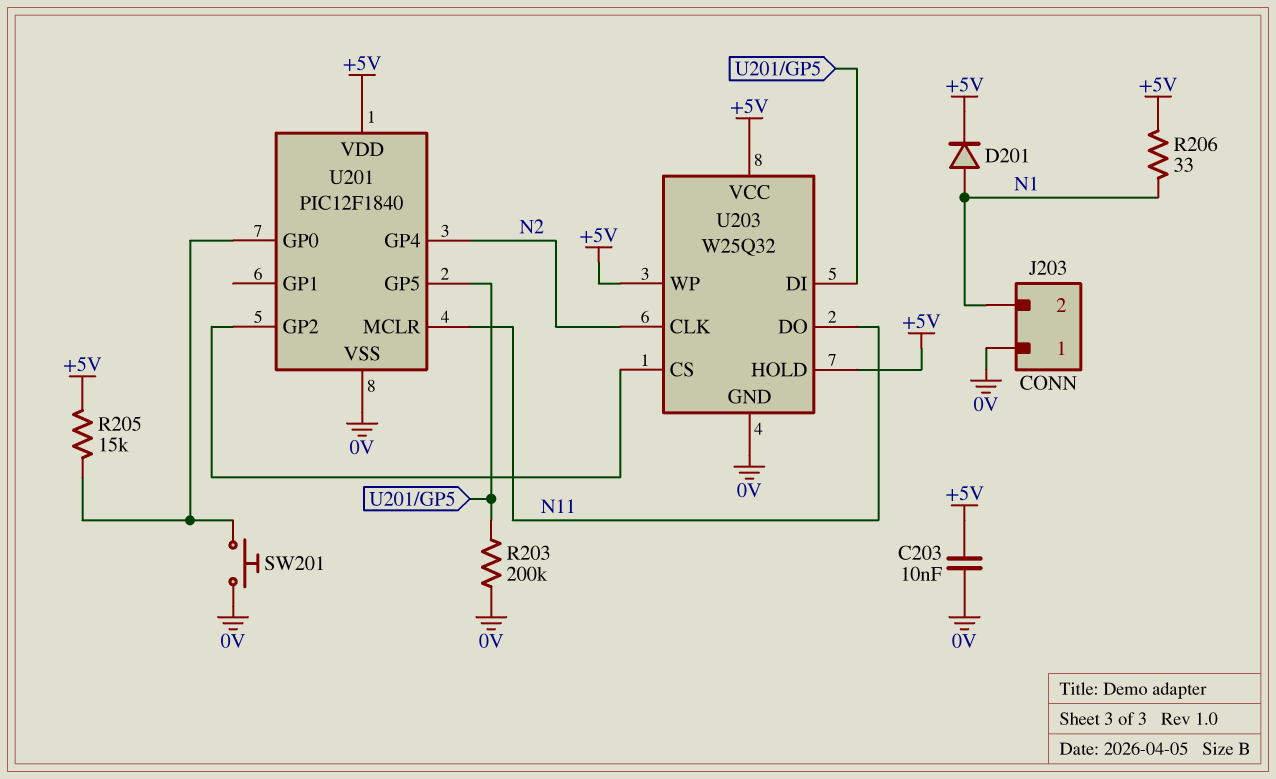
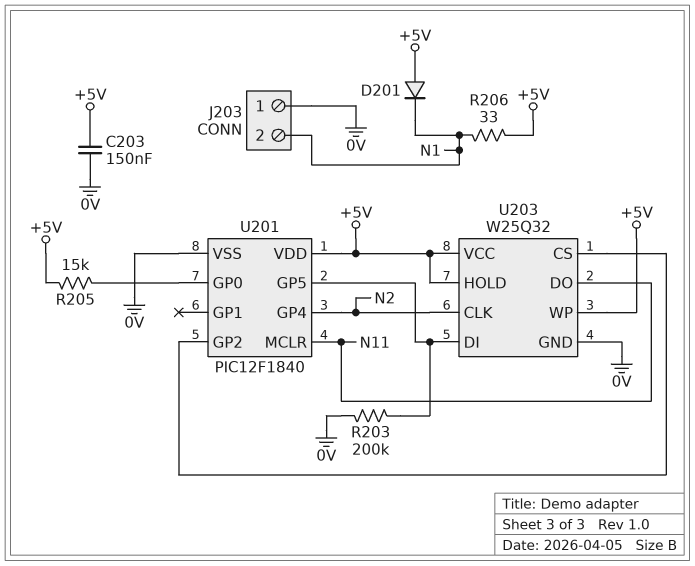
C203: 10nF (+5V, 0V) -> 150nF (+5V, 0V)
D201: diode (A N1, K +5V) -> diode (A +5V, K N1)
SW201: button (0V, U201/GP0) -> none

